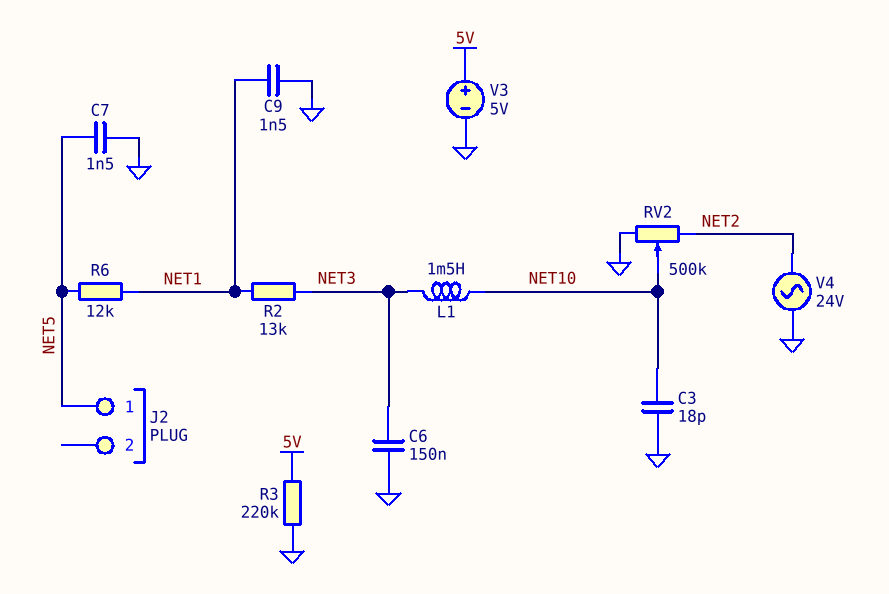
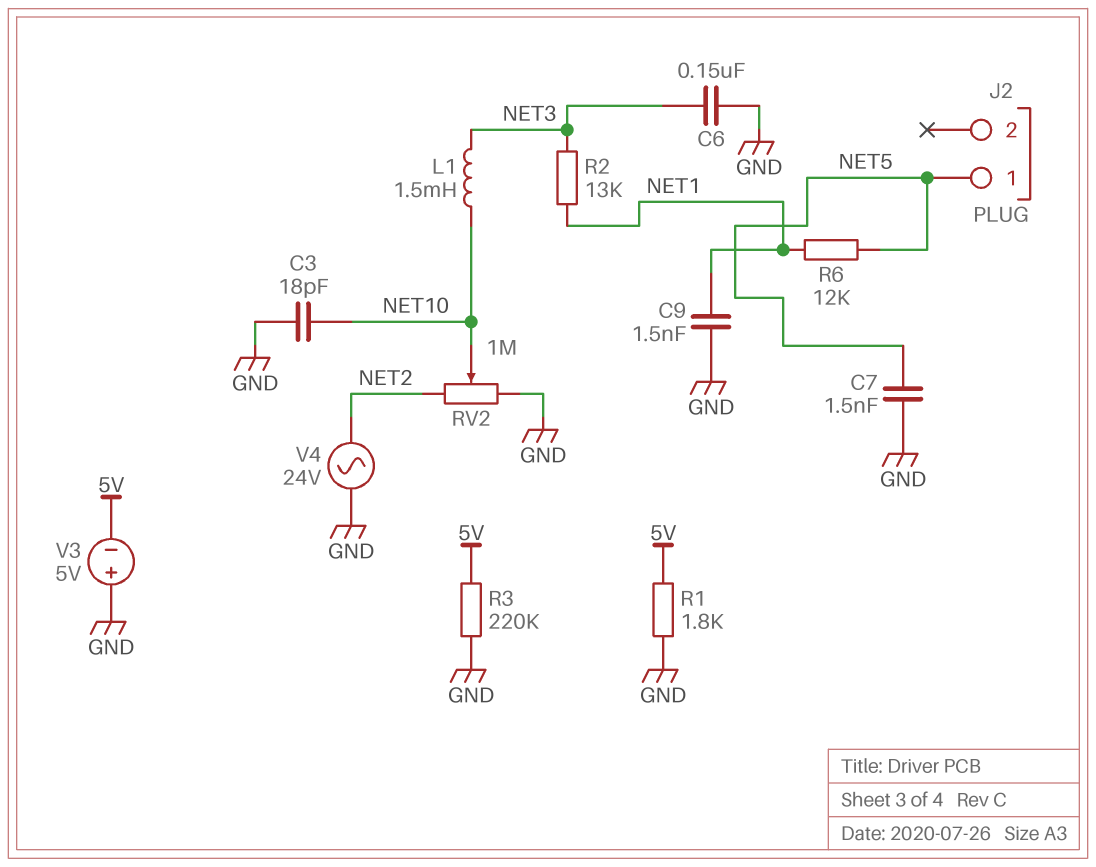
R1: none -> 1.8k (5V, GND)
RV2: 500k (GND, NET2, wiper NET10) -> 1M (GND, NET2, wiper NET10)
V3: 5V (plus 5V, minus GND) -> 5V (plus GND, minus 5V)

